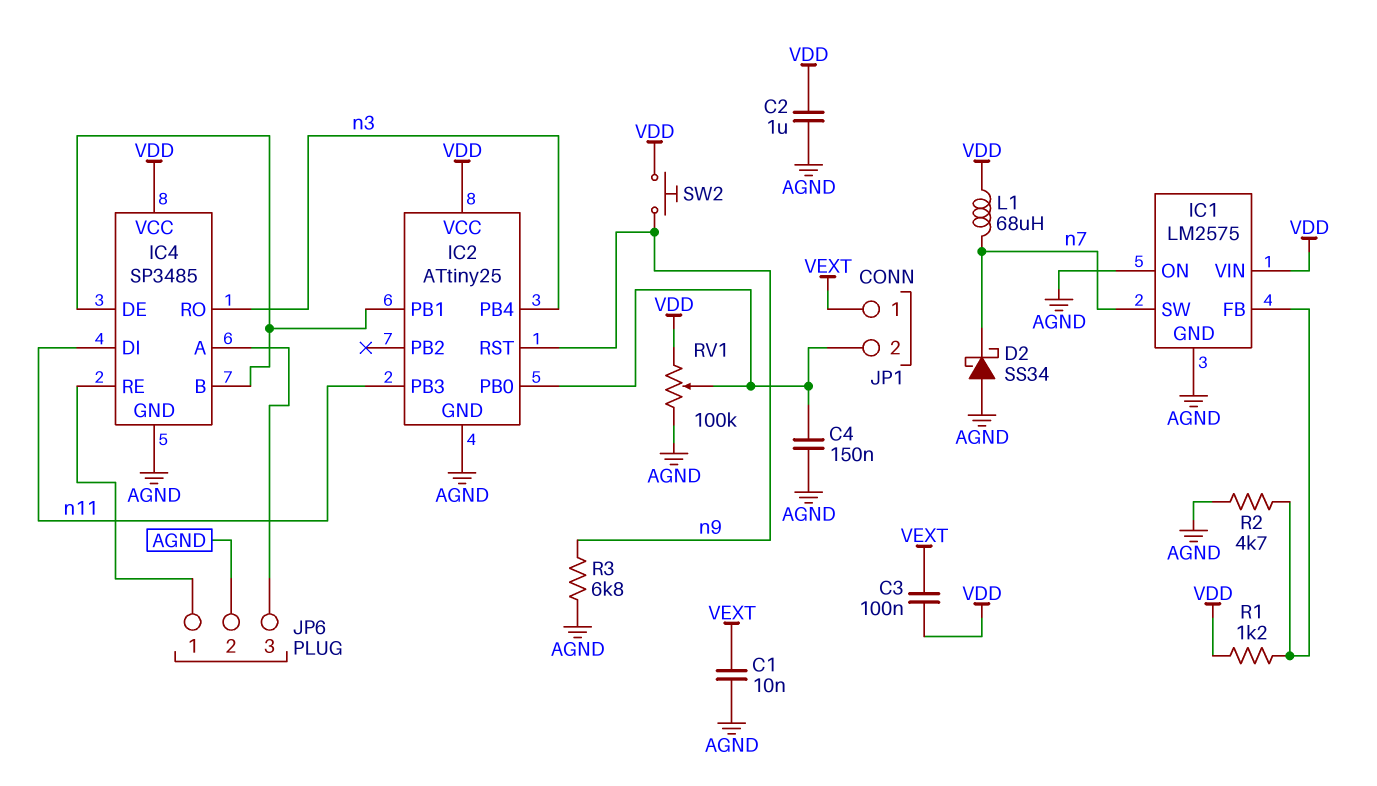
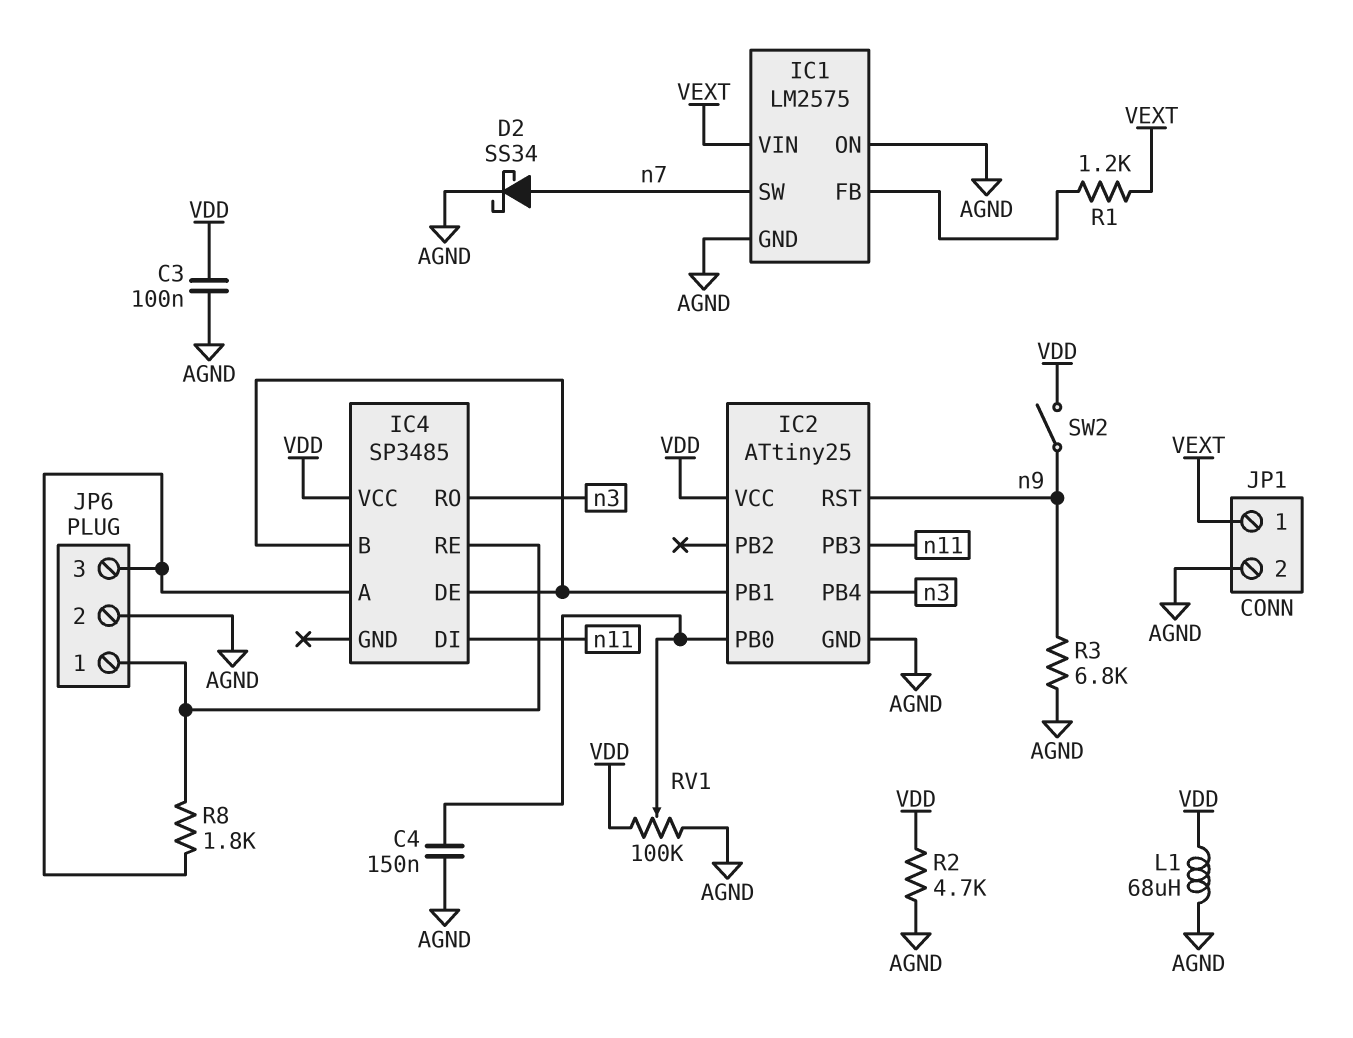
C1: 10nF (AGND, VEXT) -> none
C2: 1uF (AGND, VDD) -> none
C3: 100nF (VDD, VEXT) -> 100nF (AGND, VDD)
D2: schottky SS34 (A AGND, K n7) -> schottky SS34 (A n7, K AGND)
IC1 pin VIN: VDD -> VEXT
IC4 pin GND: AGND -> none
JP1 pin 2: IC2/PB0 -> AGND
L1: 68uH (VDD, n7) -> 68uH (AGND, VDD)
R1: 1.2k (IC1/FB, VDD) -> 1.2k (IC1/FB, VEXT)
R2: 4.7k (AGND, IC1/FB) -> 4.7k (AGND, VDD)
R8: none -> 1.8k (IC4/A, IC4/RE)
SW2: button (VDD, n9) -> switch (VDD, n9)

